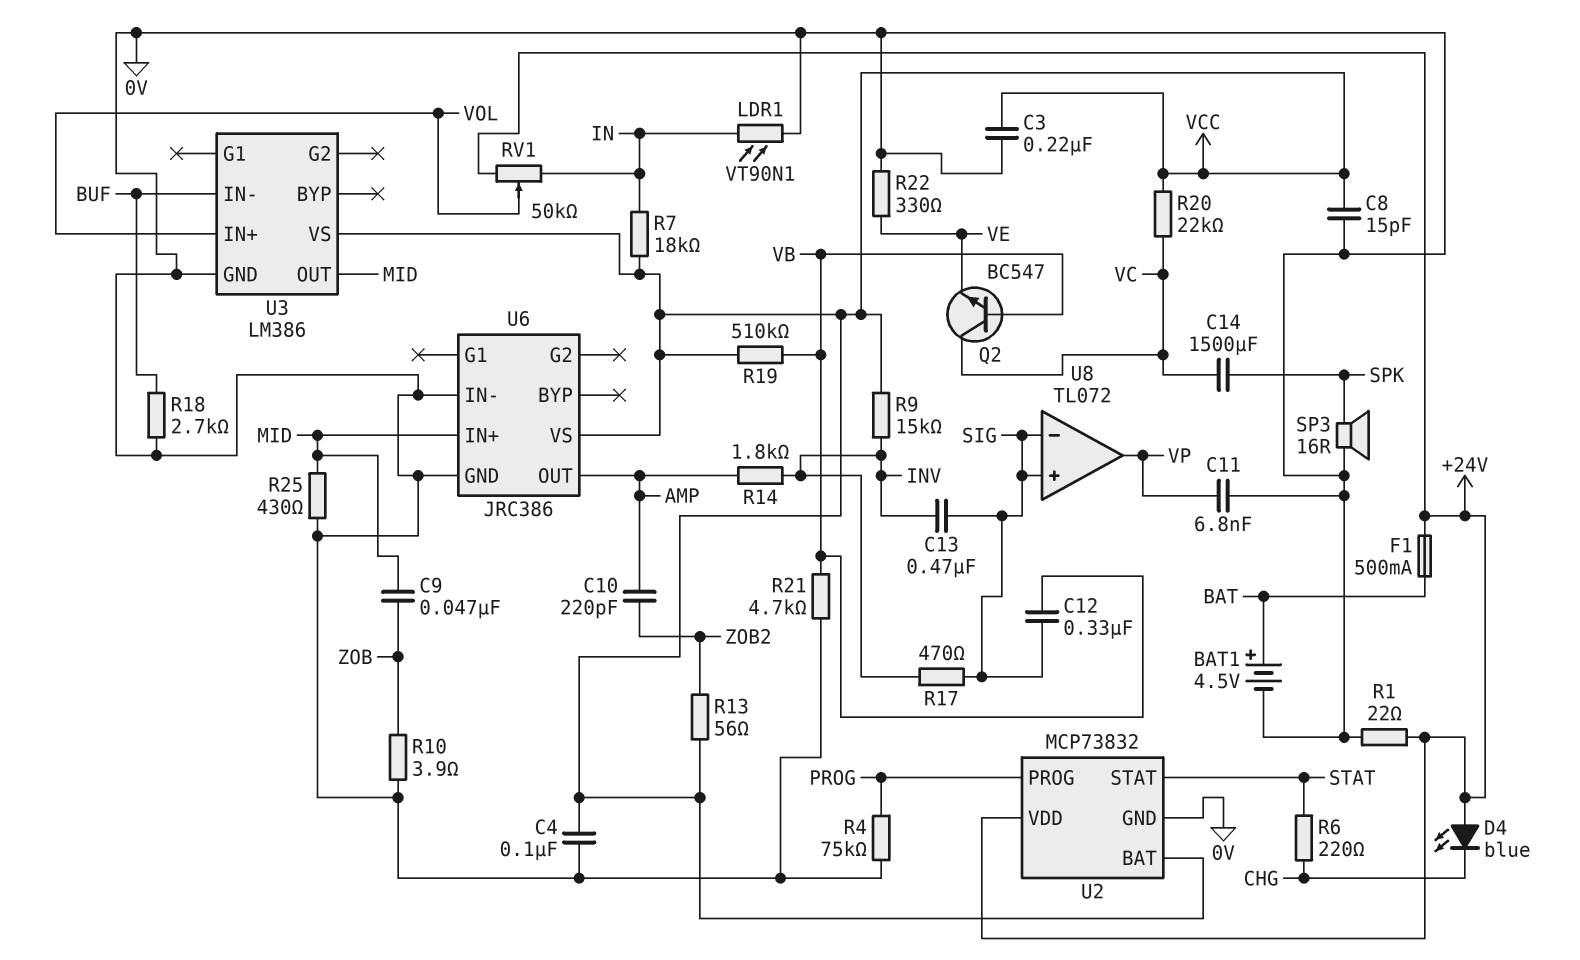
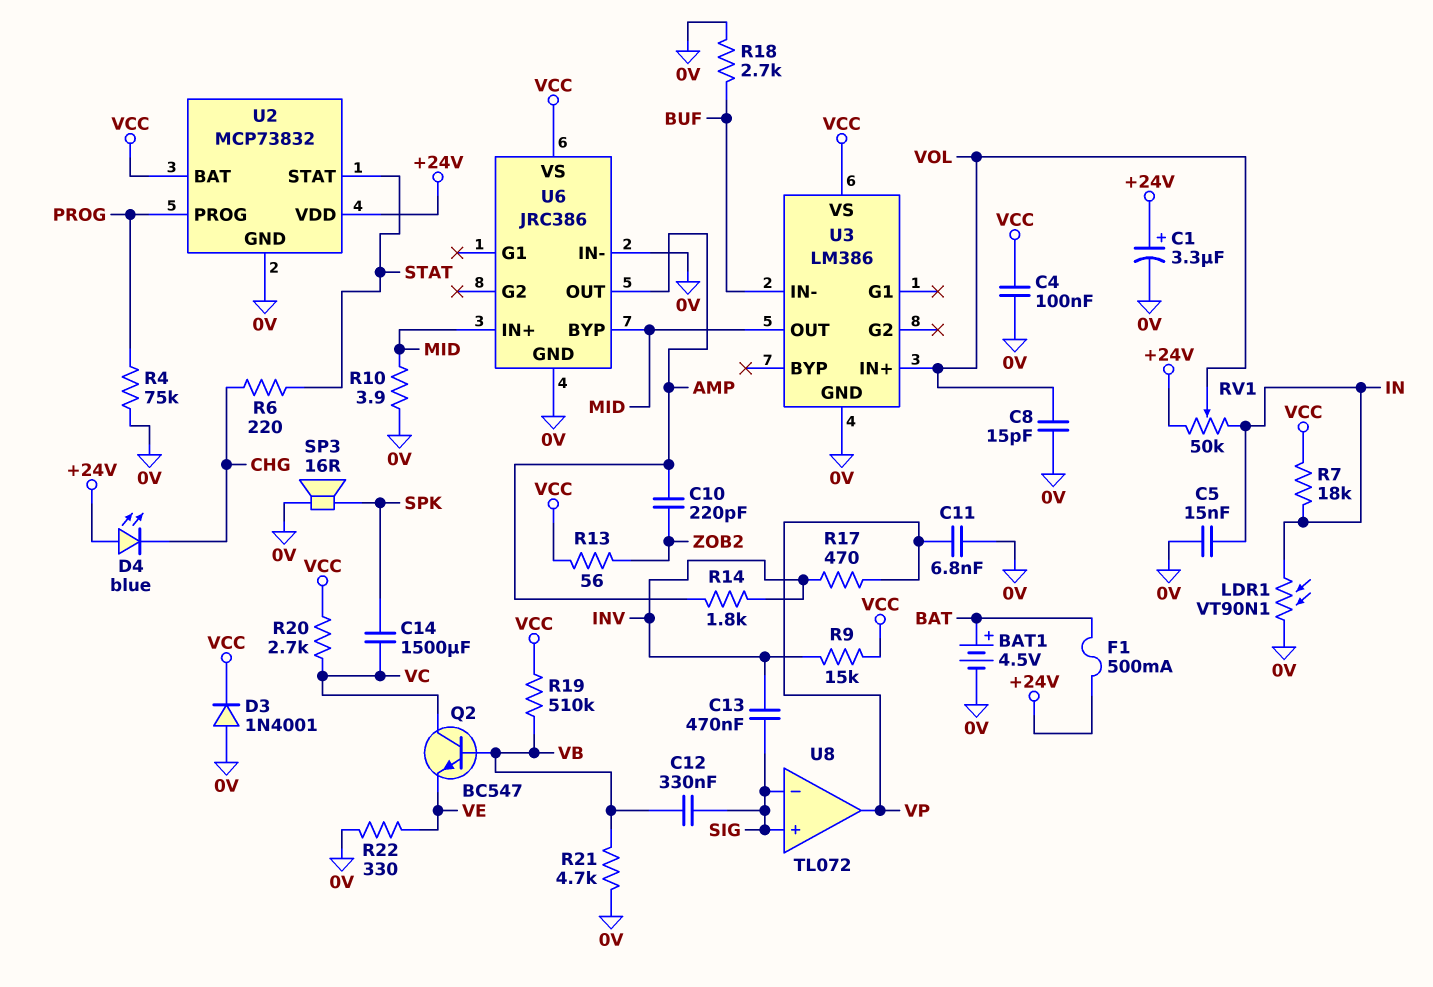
C1: none -> 3.3uF (plus +24V, minus 0V)
C3: 220nF (0V, VCC) -> none
C5: none -> 15nF (0V, IN)
C8: 15pF (0V, VCC) -> 15pF (0V, VOL)
C9: 47nF (MID, ZOB) -> none
D3: none -> diode 1N4001 (A 0V, K VCC)
R1: 22 (+24V, 0V) -> none
R10: 3.9 (0V, ZOB) -> 3.9 (0V, MID)
R17: 470 (INV, SIG) -> 470 (INV, VP)
R20: 22k (VC, VCC) -> 2.7k (VC, VCC)
R25: 430 (0V, MID) -> none
U6 pin BYP: none -> MID

